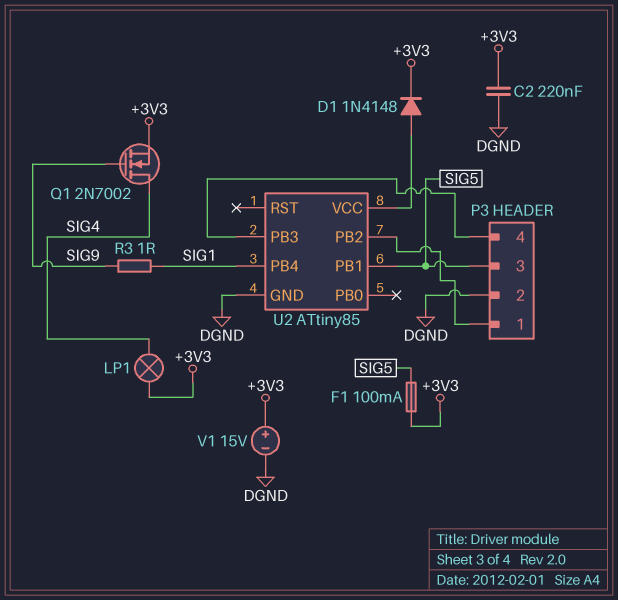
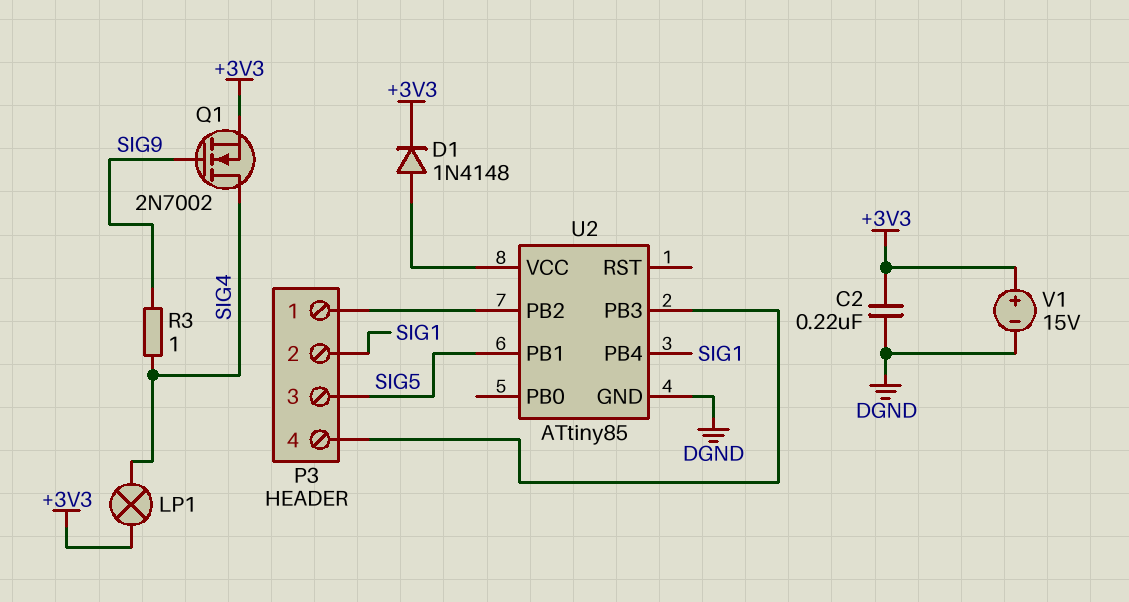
F1: 100mA (+3V3, SIG5) -> none
P3 pin 2: DGND -> SIG1
R3: 1 (SIG1, SIG9) -> 1 (SIG4, SIG9)

